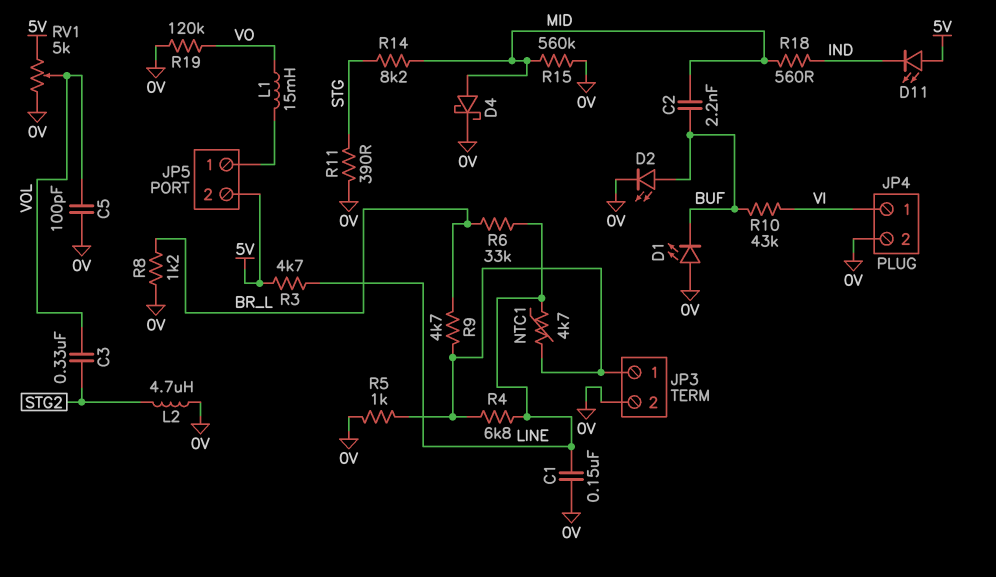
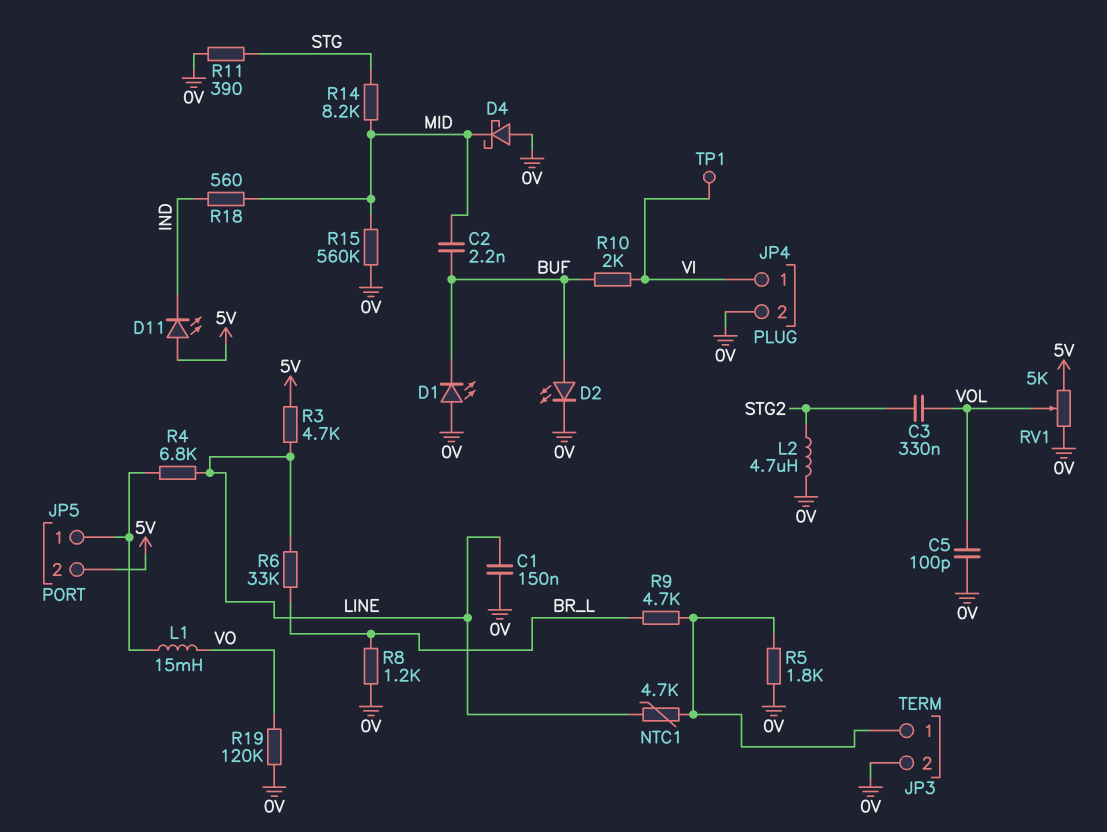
D4: schottky (A MID, K 0V) -> schottky (A 0V, K MID)
R4: 6.8k (JP3/1, LINE) -> 6.8k (JP5/1, LINE)
R5: 1k (0V, JP3/1) -> 1.8k (0V, JP3/1)
R10: 43k (BUF, VI) -> 2k (BUF, VI)
TP1: none -> test point (VI)

